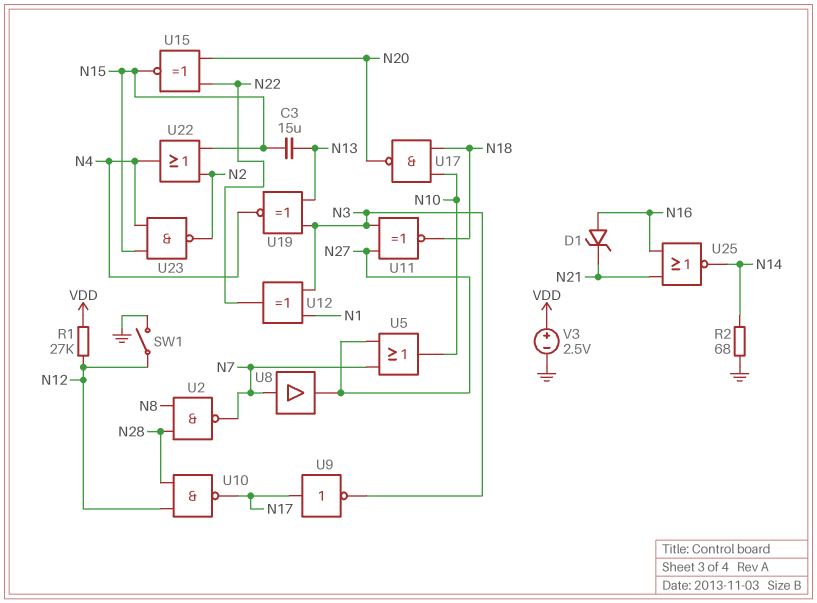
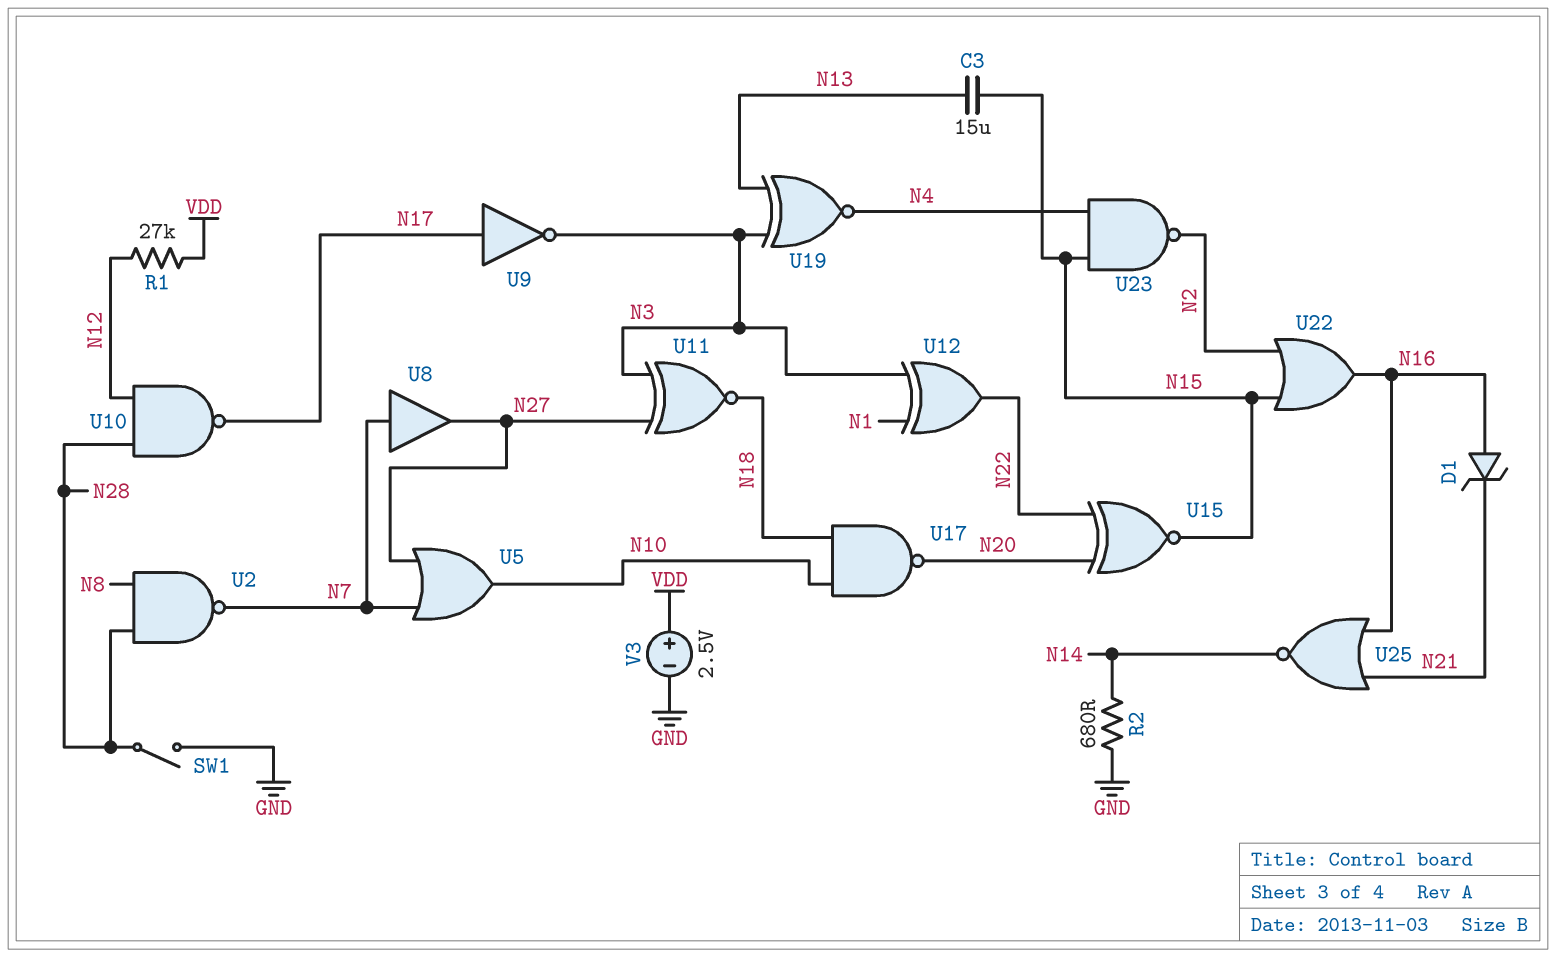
R2: 68 (GND, N14) -> 680 (GND, N14)
SW1: switch (GND, N12) -> switch (GND, N28)
U22: OR (in N2, in N15, out N4) -> OR (in N2, in N15, out N16)

